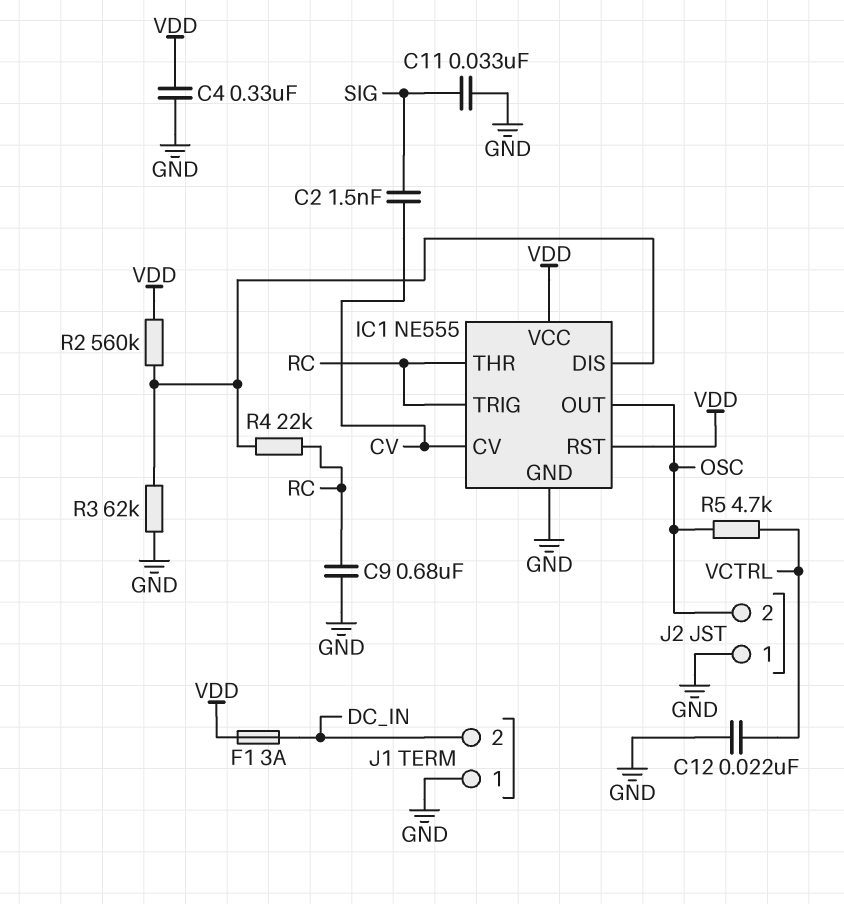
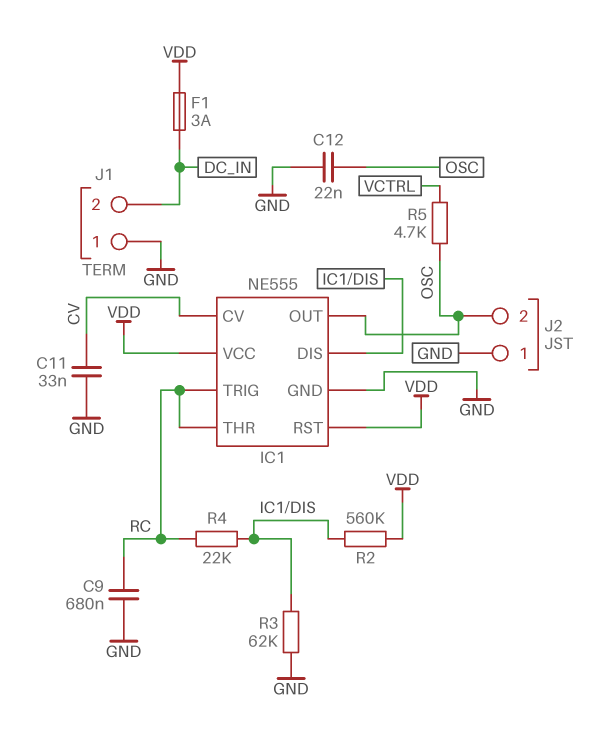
C2: 1.5nF (CV, SIG) -> none
C4: 330nF (GND, VDD) -> none
C11: 33nF (GND, SIG) -> 33nF (CV, GND)
C12: 22nF (GND, VCTRL) -> 22nF (GND, OSC)

